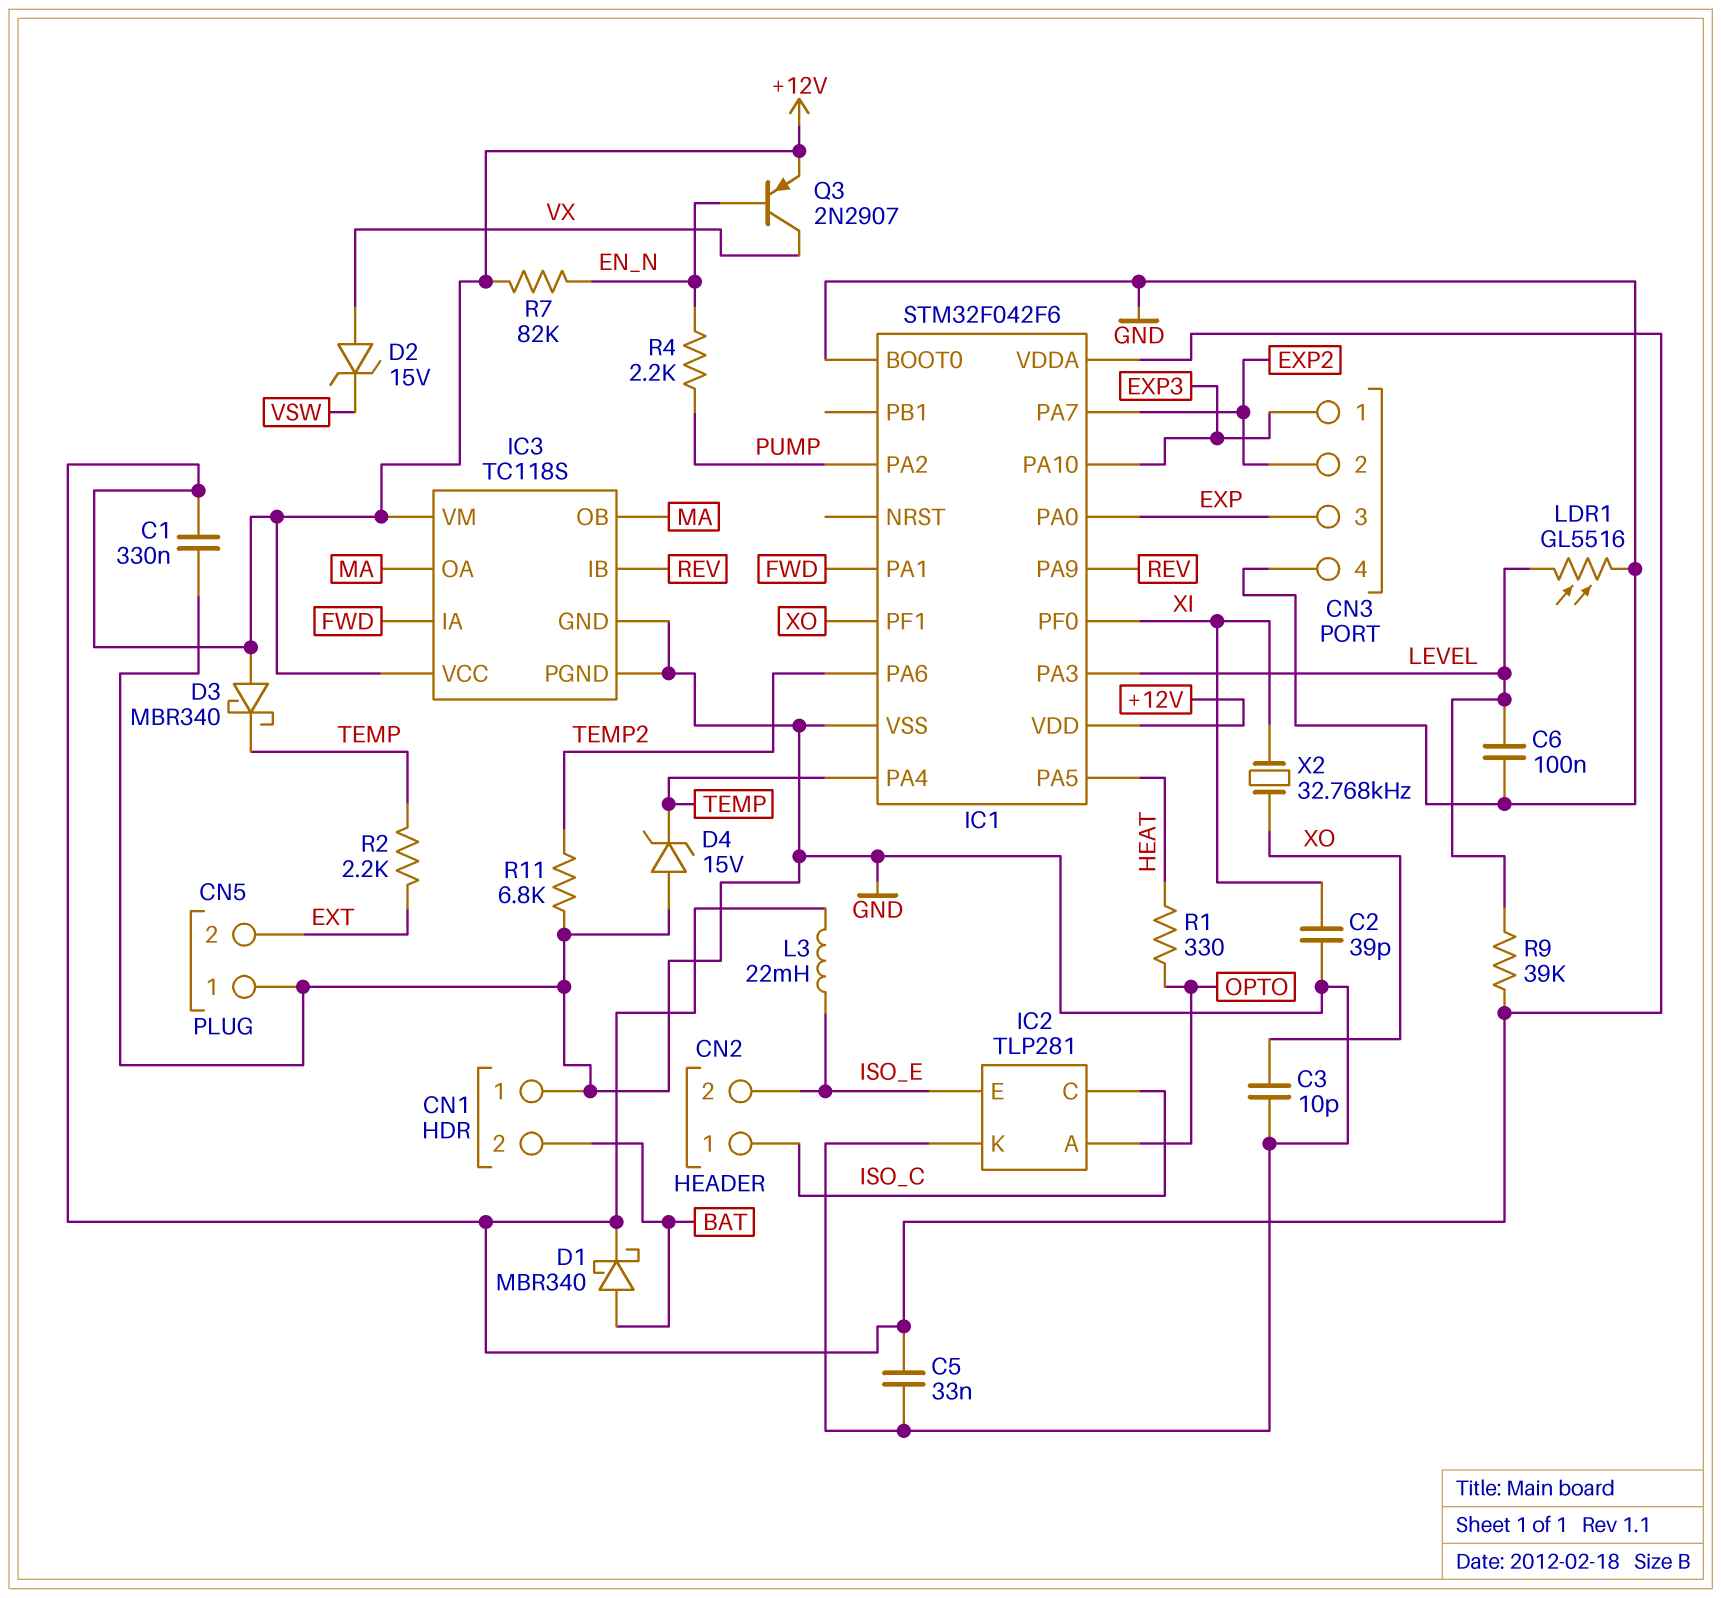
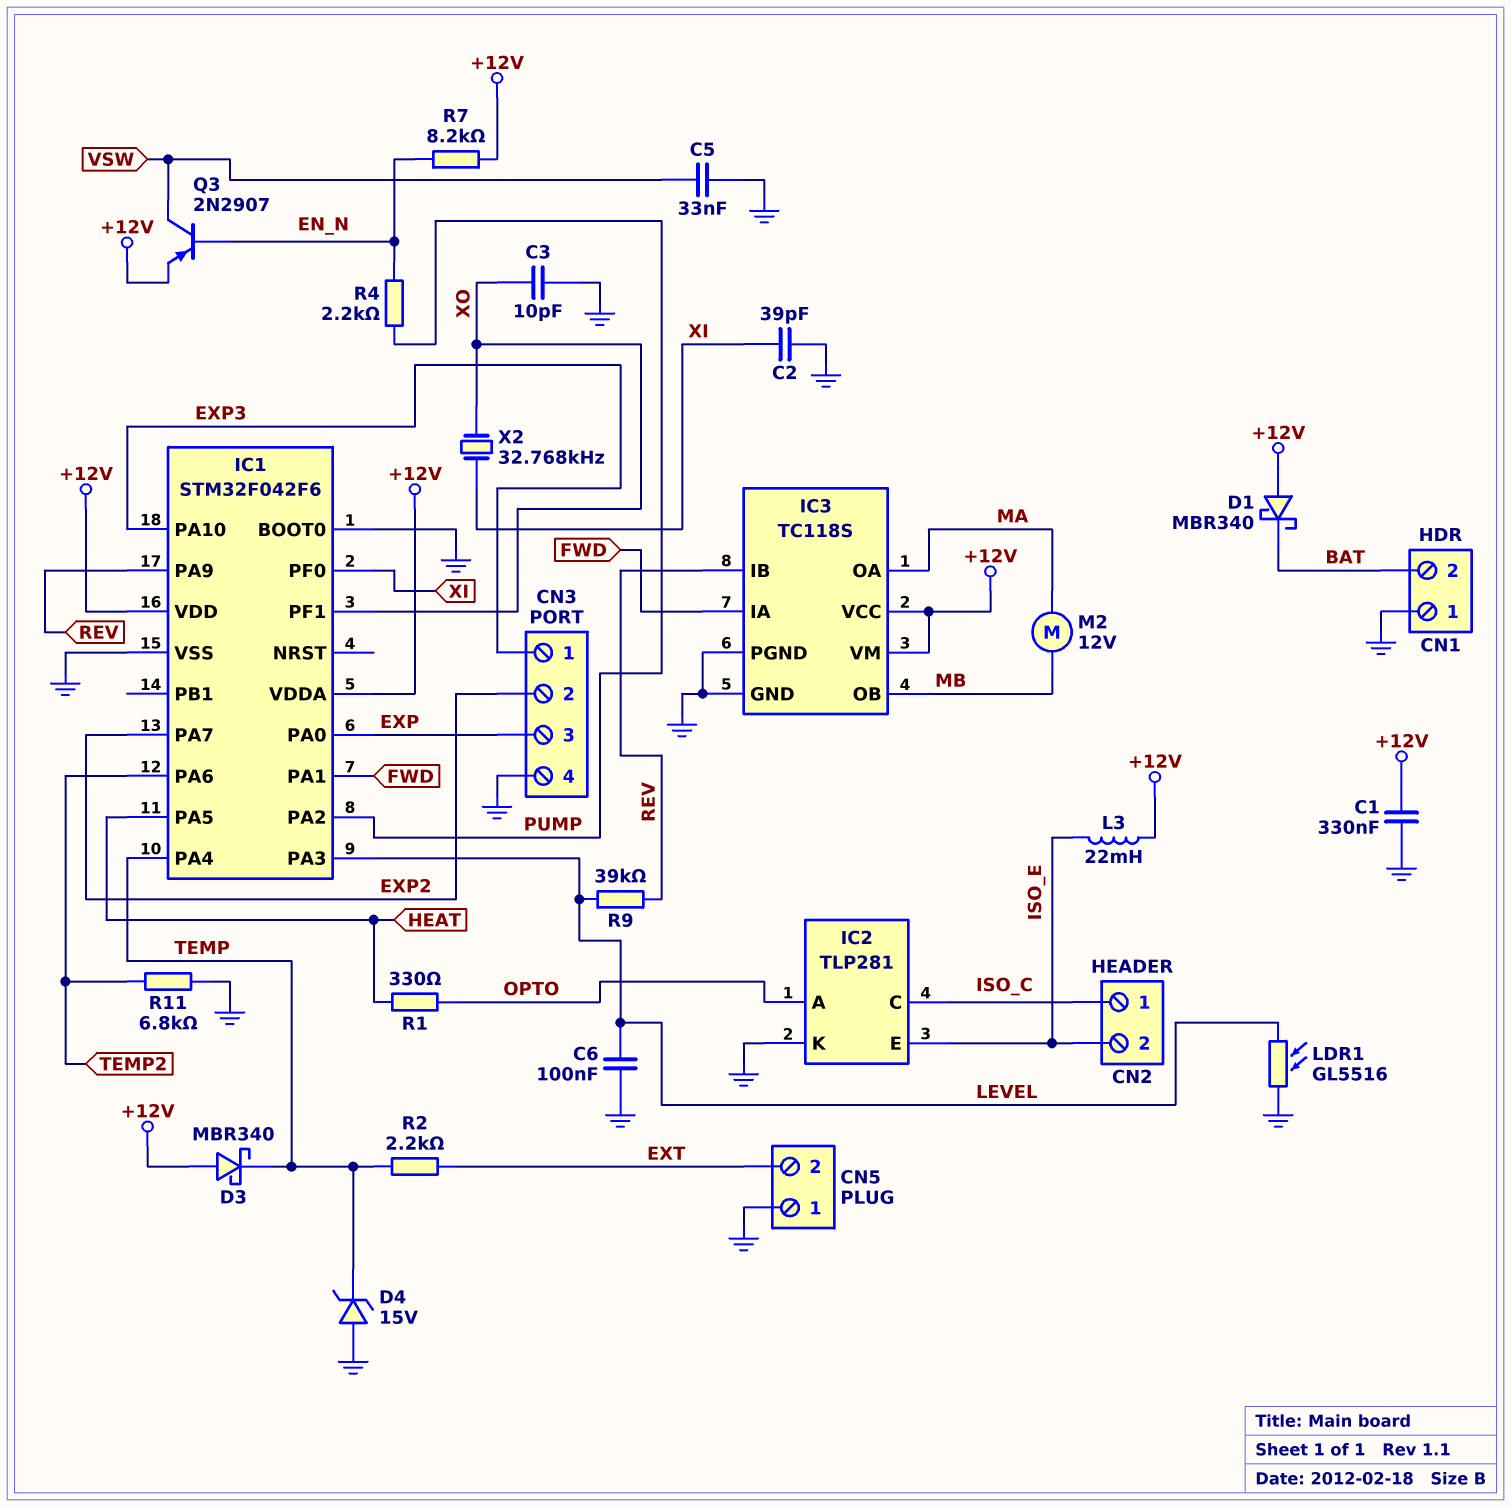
C5: 33nF (+12V, GND) -> 33nF (GND, VSW)
D1: schottky MBR340 (A BAT, K +12V) -> schottky MBR340 (A +12V, K BAT)
D2: zener 15V (A VX, K VSW) -> none
IC3 pin OB: MA -> MB
M2: none -> motor 12V (MA, MB)
Q3: PNP 2N2907 (B EN_N, C VX, E +12V) -> PNP 2N2907 (B EN_N, C VSW, E +12V)
R7: 82k (+12V, EN_N) -> 8.2k (+12V, EN_N)
R9: 39k (+12V, LEVEL) -> 39k (LEVEL, REV)

